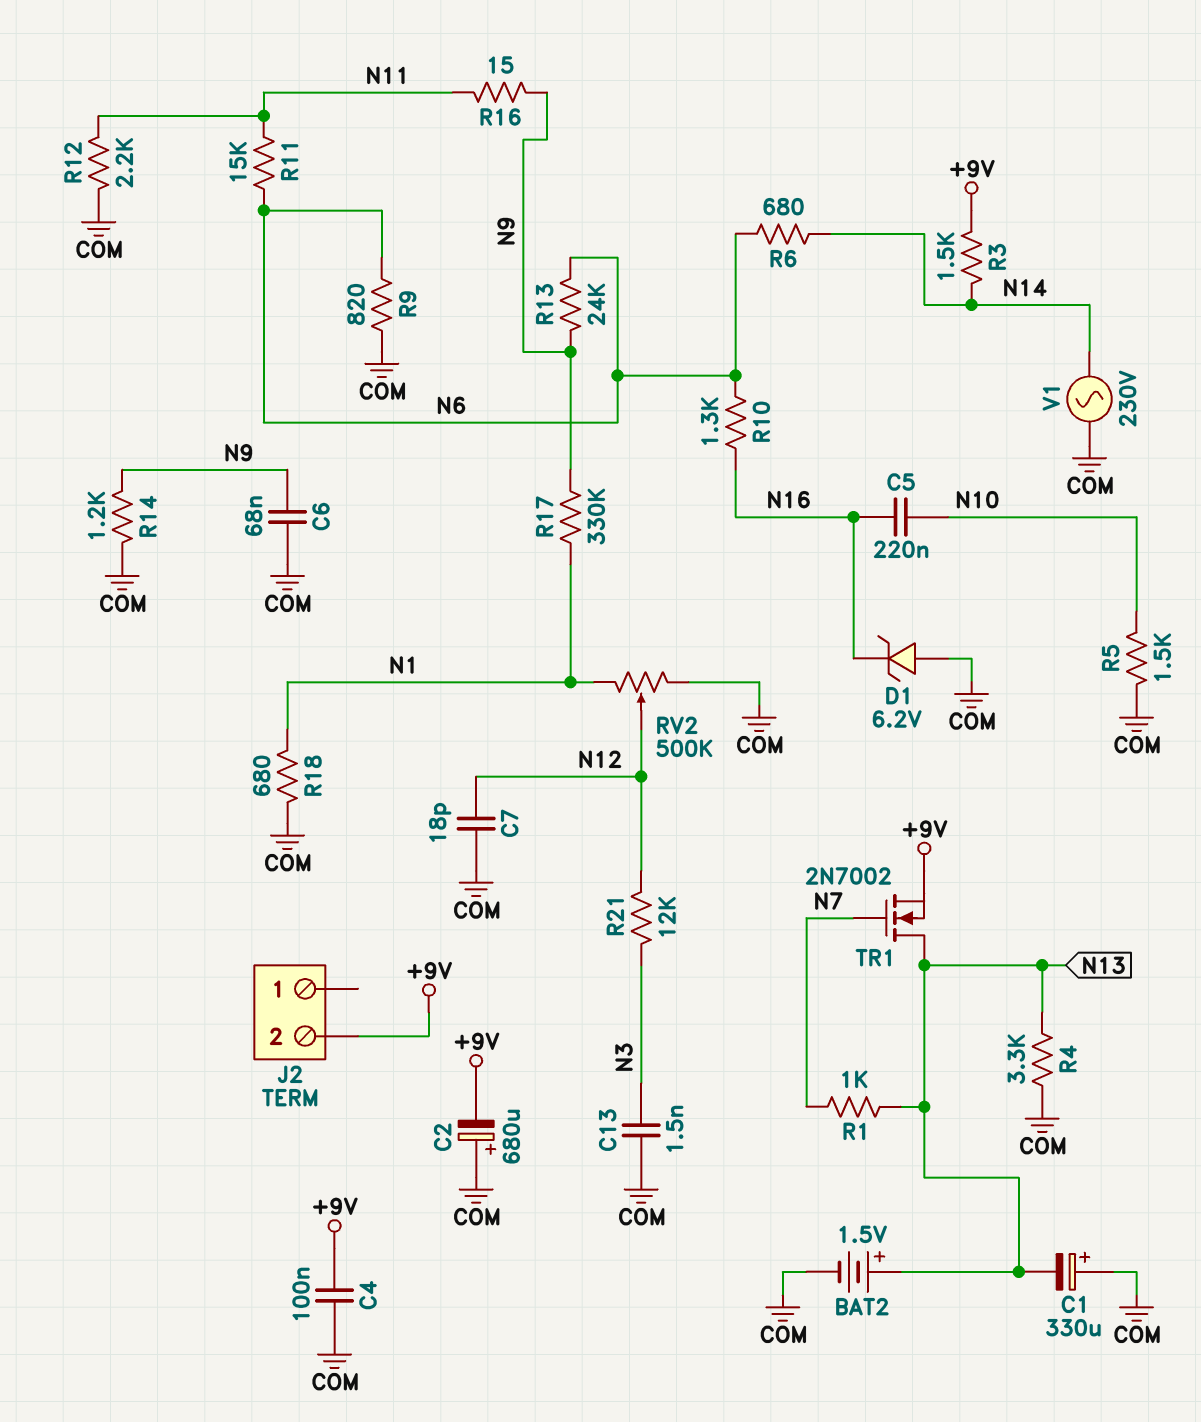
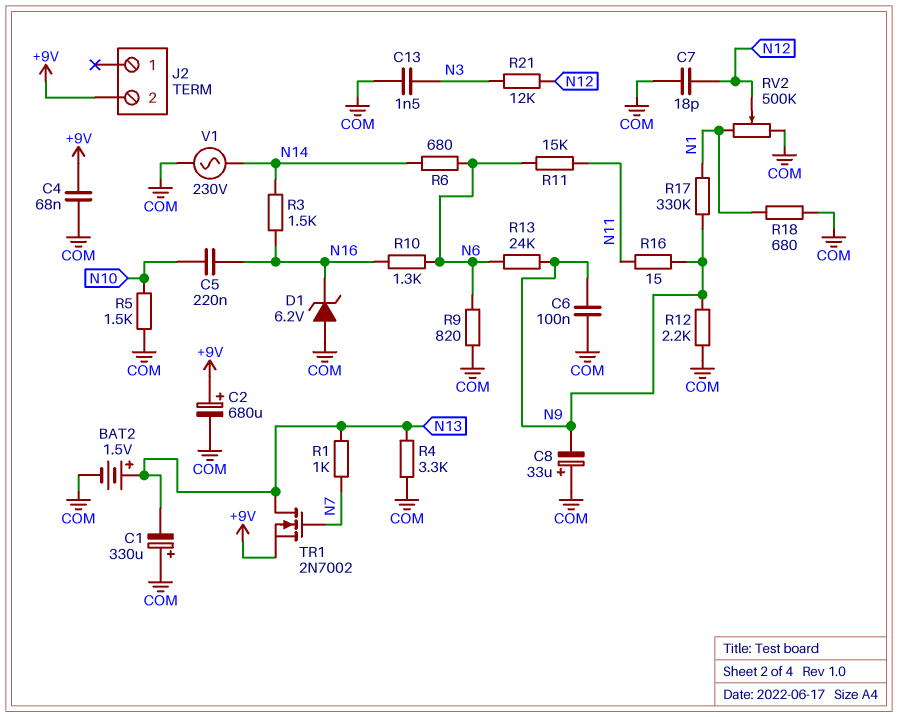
C2: 680uF (plus COM, minus +9V) -> 680uF (plus +9V, minus COM)
C4: 100nF (+9V, COM) -> 68nF (+9V, COM)
C6: 68nF (COM, N9) -> 100nF (COM, N9)
C8: none -> 33uF (plus COM, minus N9)
R3: 1.5k (+9V, N14) -> 1.5k (N14, N16)
R12: 2.2k (COM, N11) -> 2.2k (COM, N9)
R14: 1.2k (COM, N9) -> none

